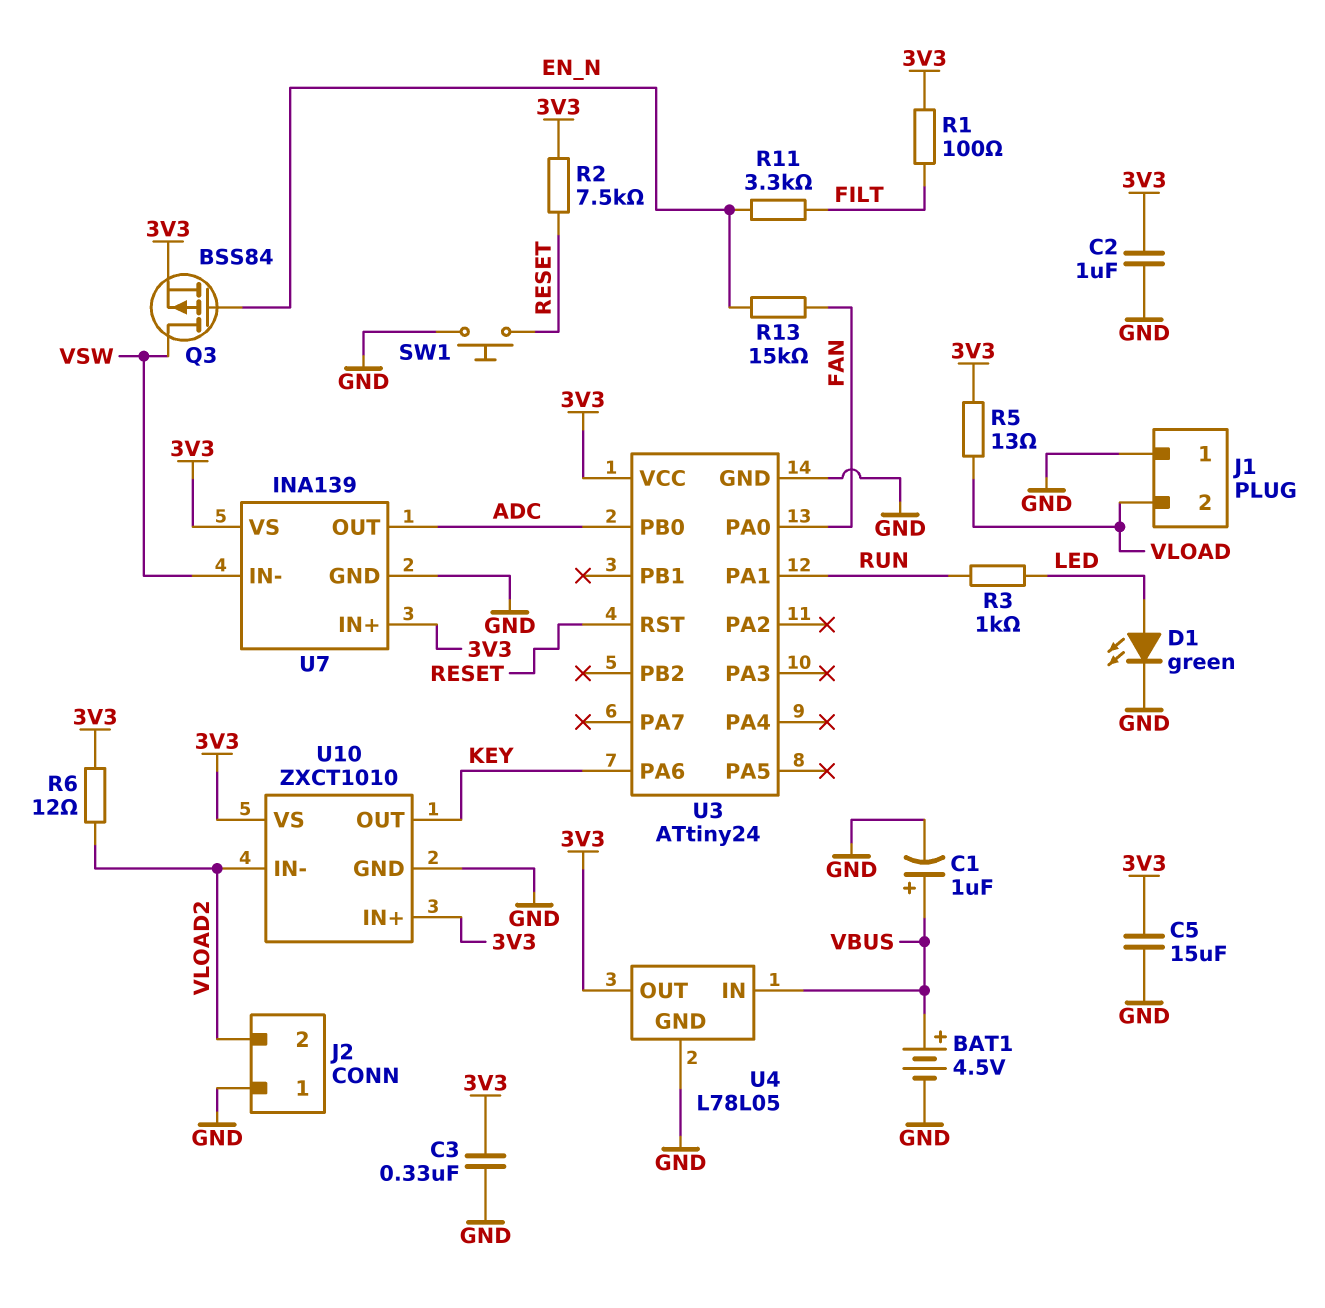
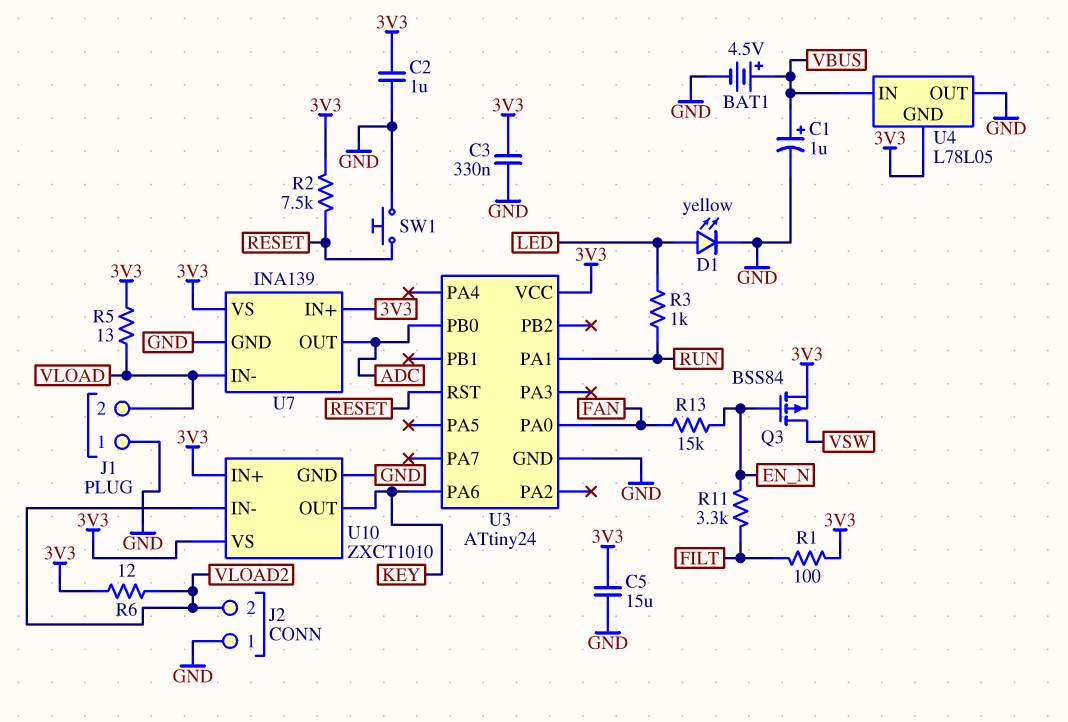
D1: LED green (A LED, K GND) -> LED yellow (A LED, K GND)
U4 pin GND: GND -> 3V3
U4 pin OUT: 3V3 -> GND
U7 pin IN-: VSW -> VLOAD

